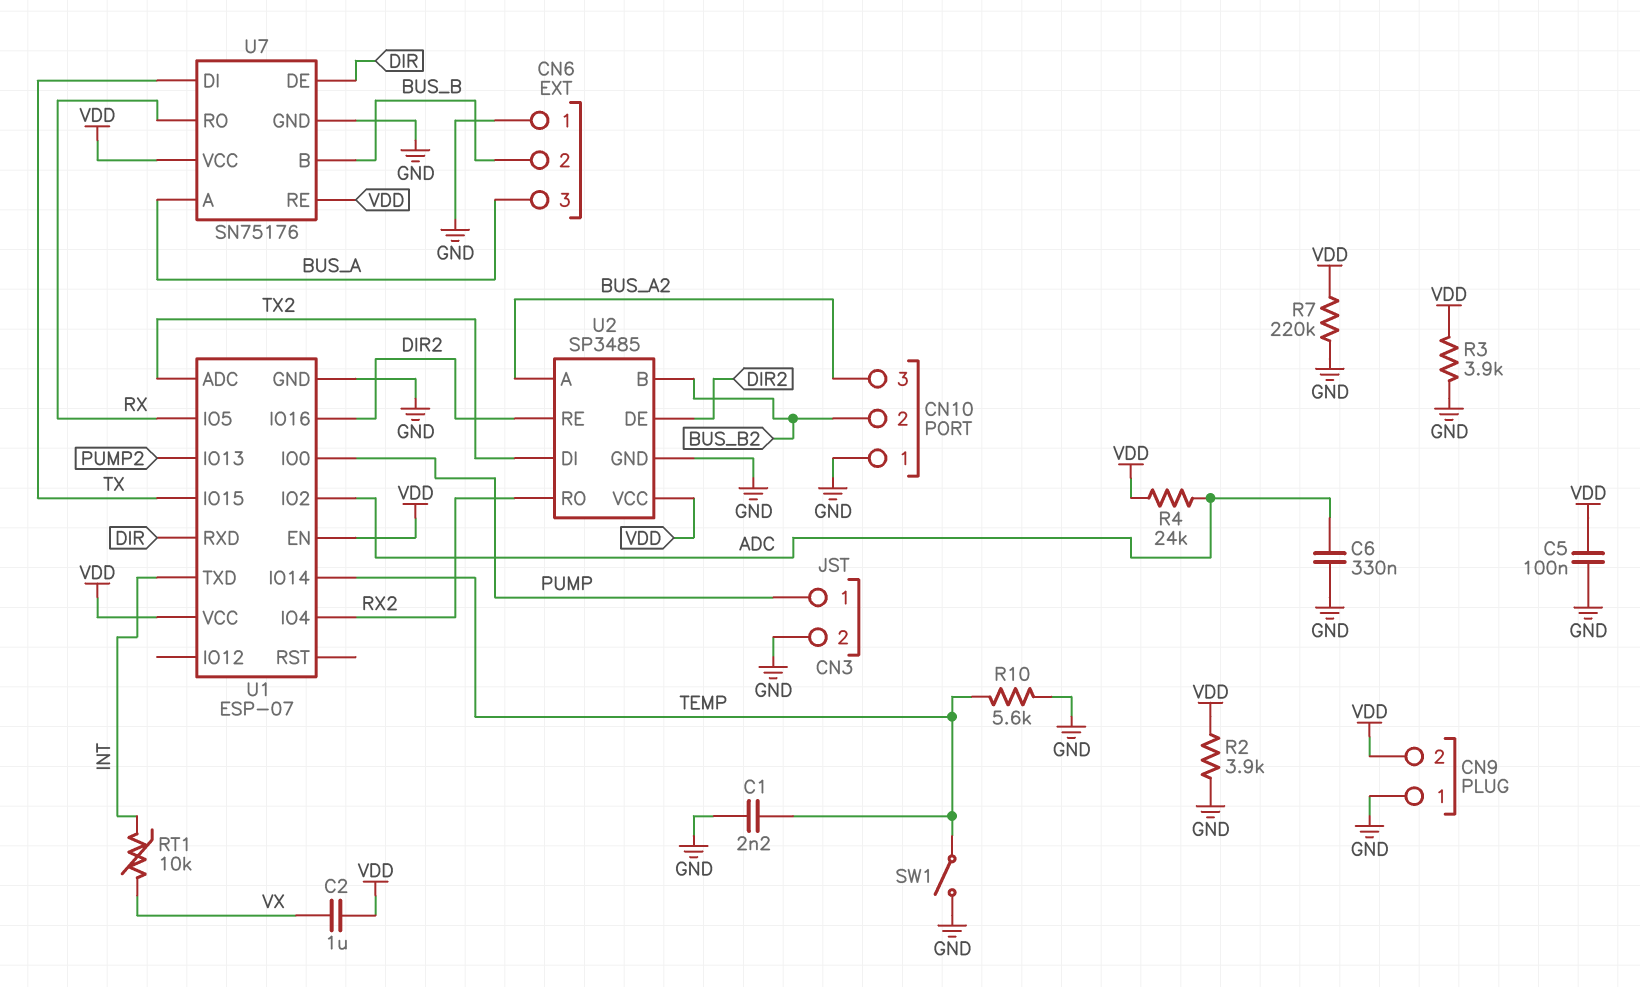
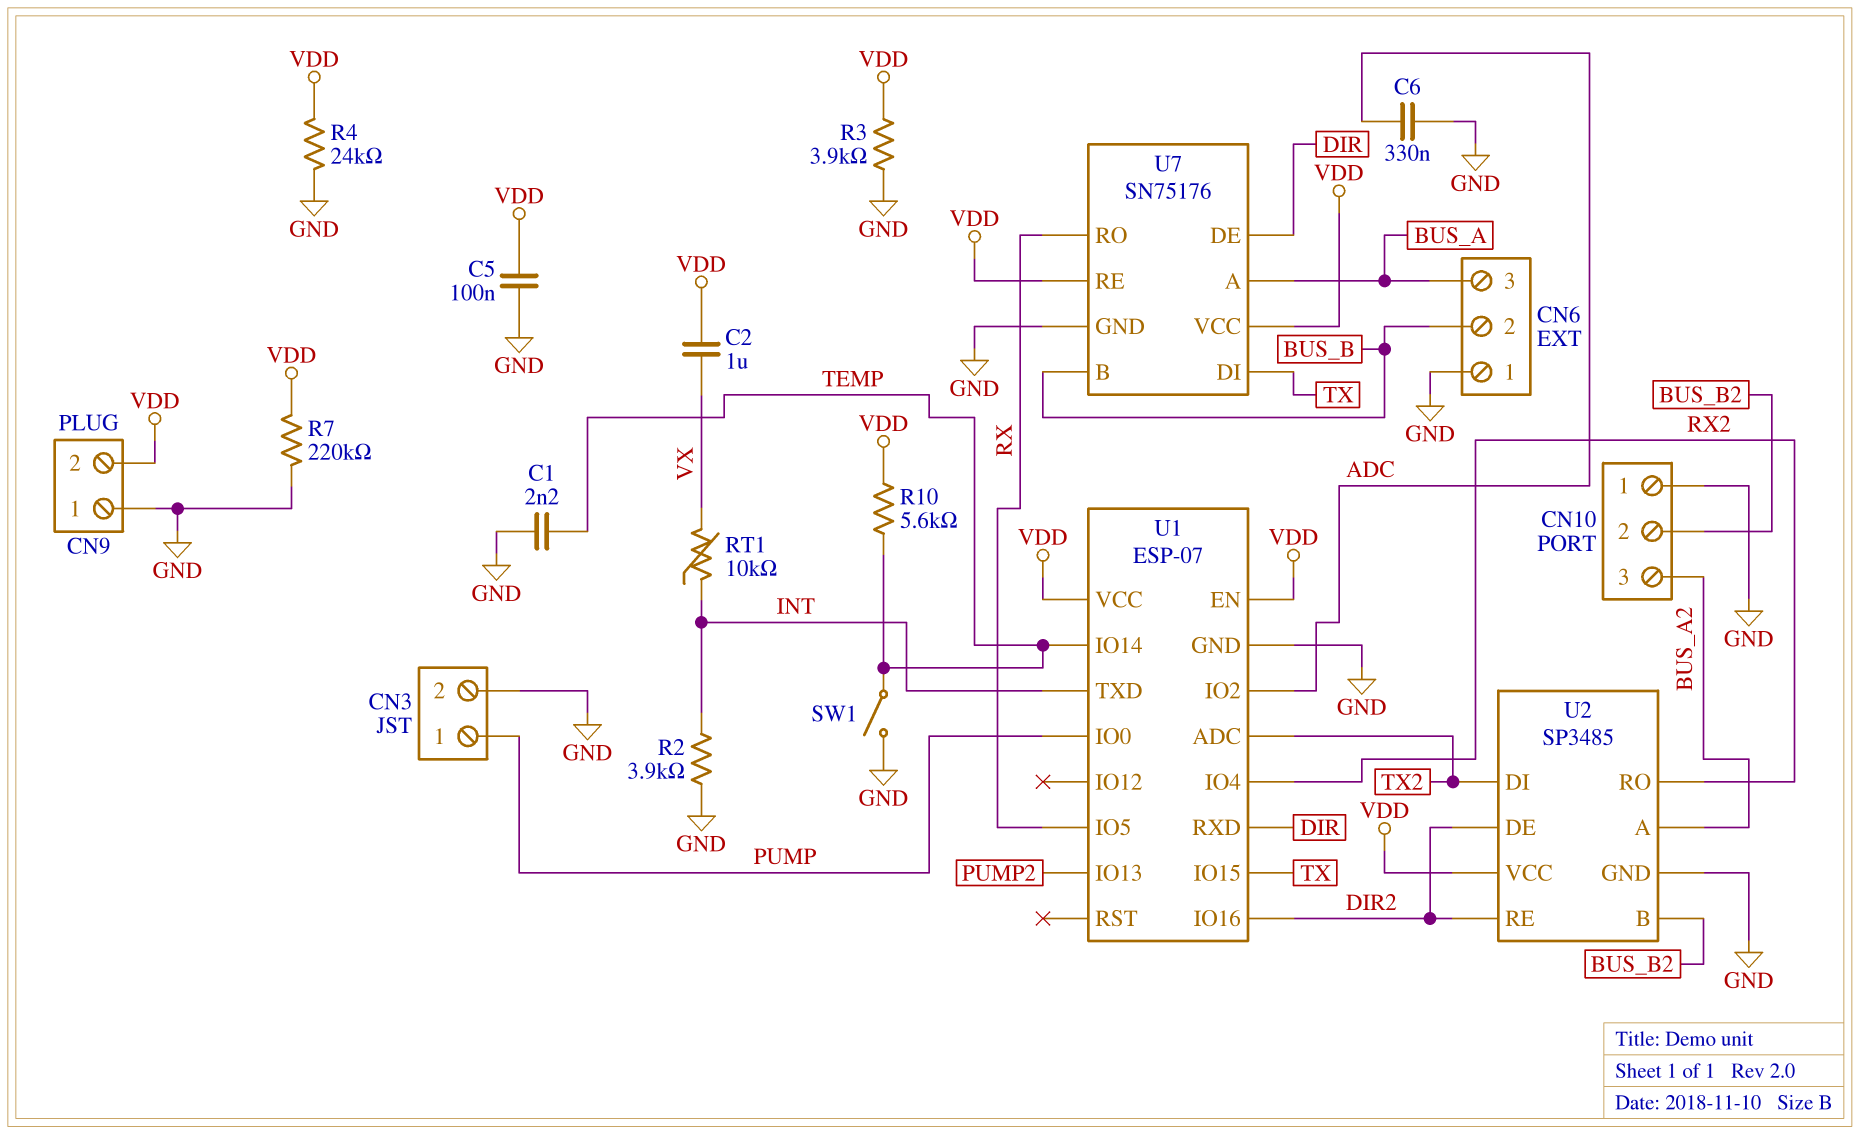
R2: 3.9k (GND, VDD) -> 3.9k (GND, INT)
R4: 24k (ADC, VDD) -> 24k (GND, VDD)
R10: 5.6k (GND, TEMP) -> 5.6k (TEMP, VDD)

